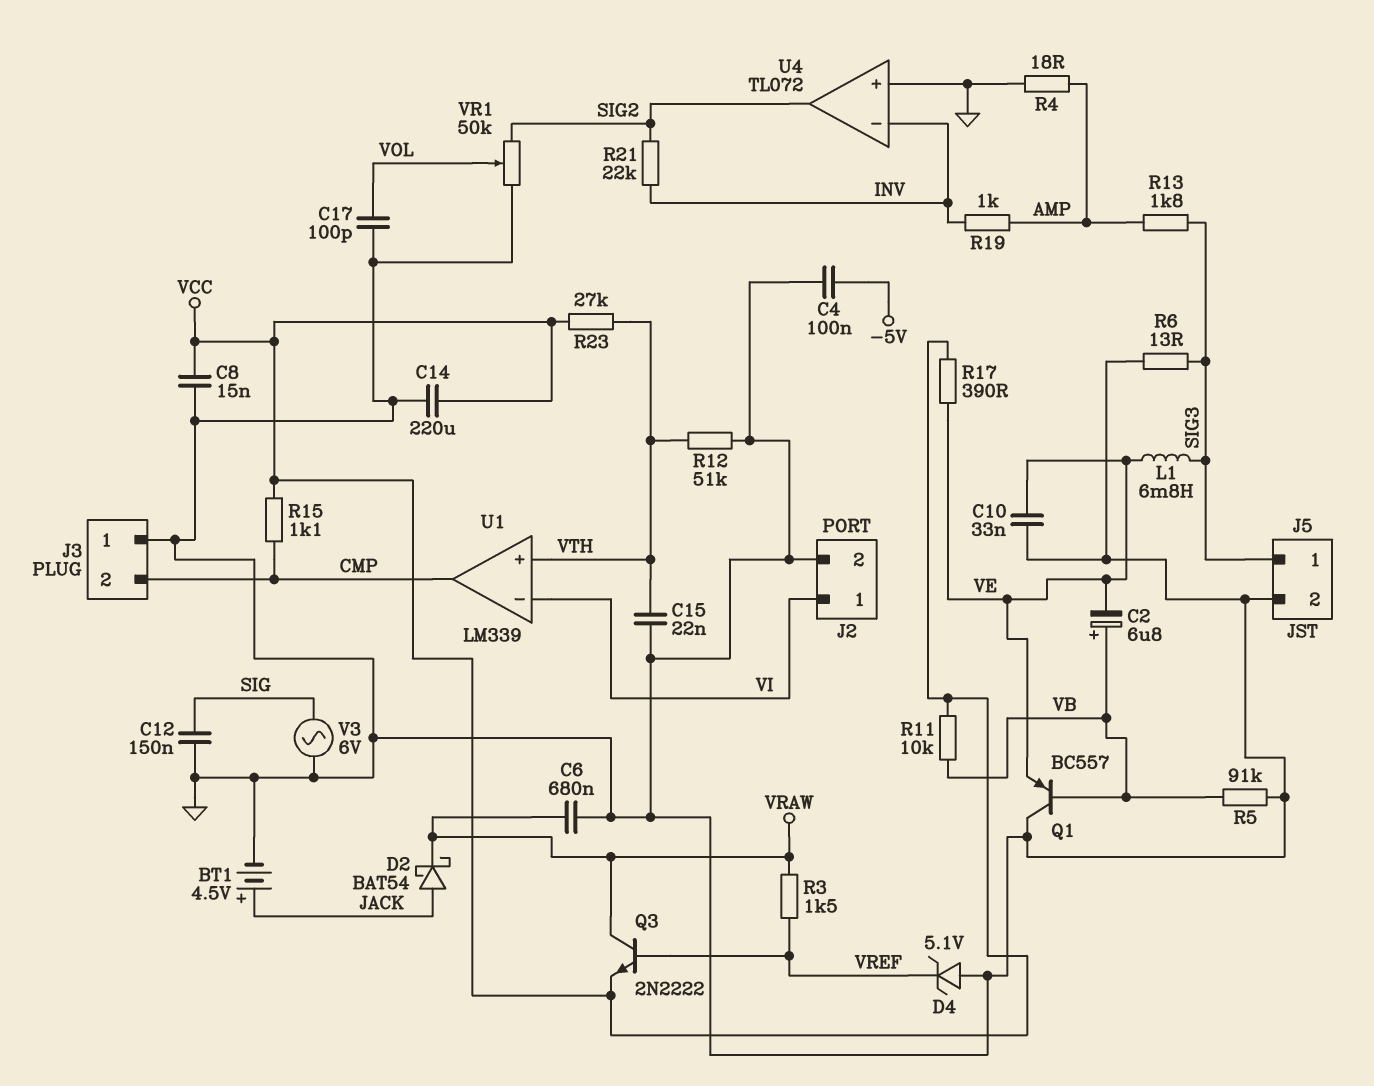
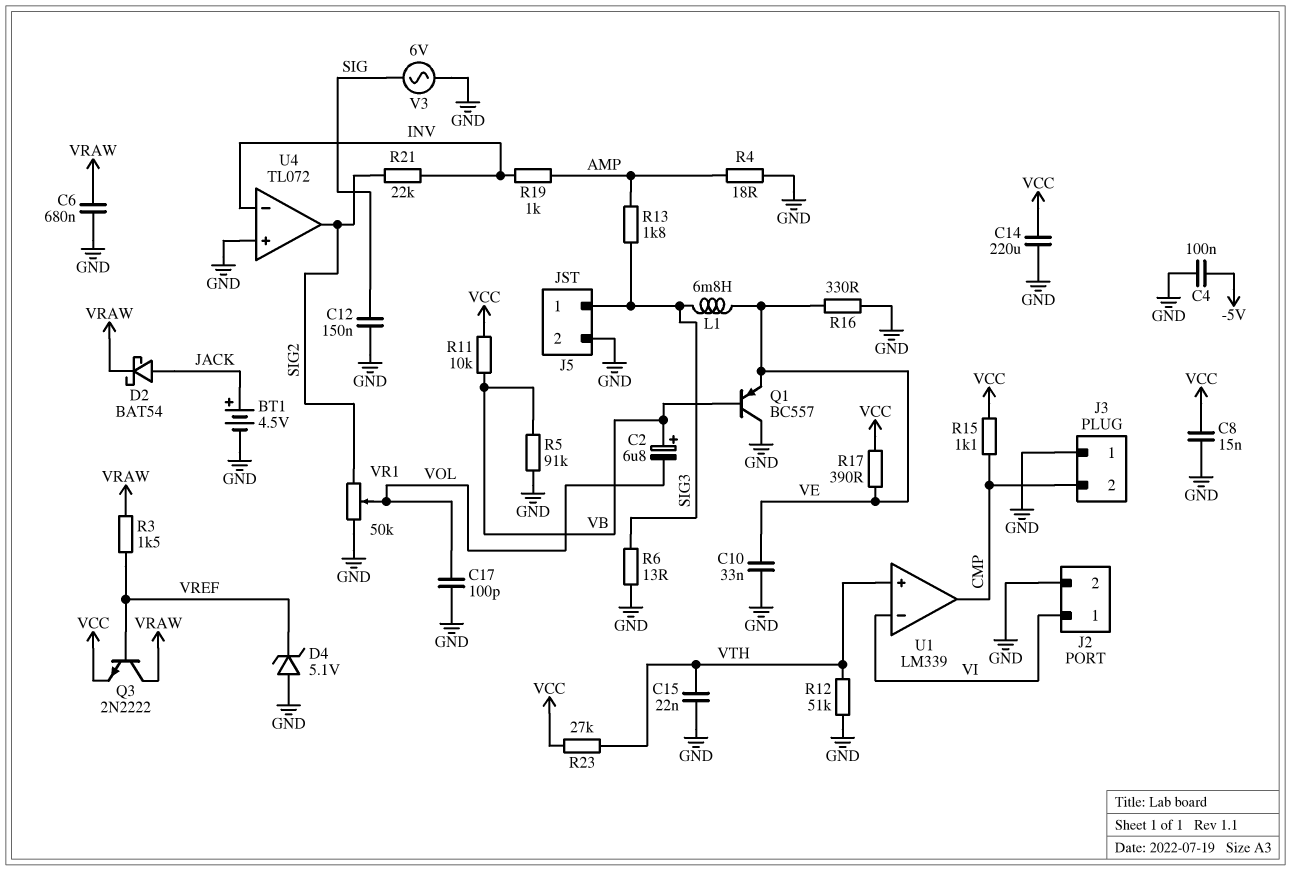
C2: 6.8uF (plus VB, minus VE) -> 6.8uF (plus VB, minus VOL)
R16: none -> 330 (GND, VE)

